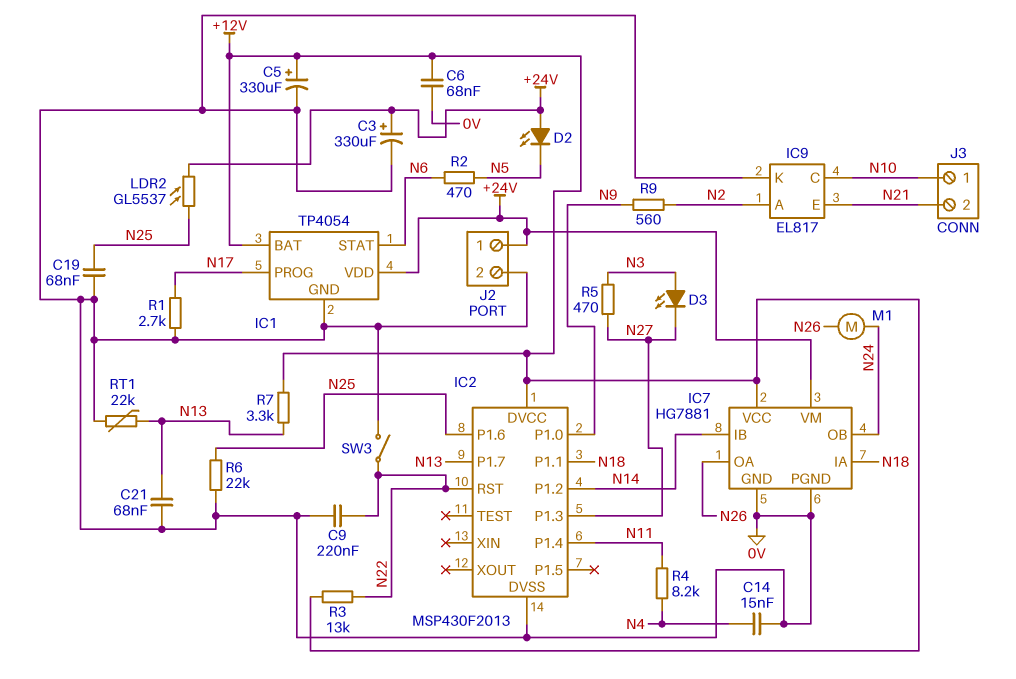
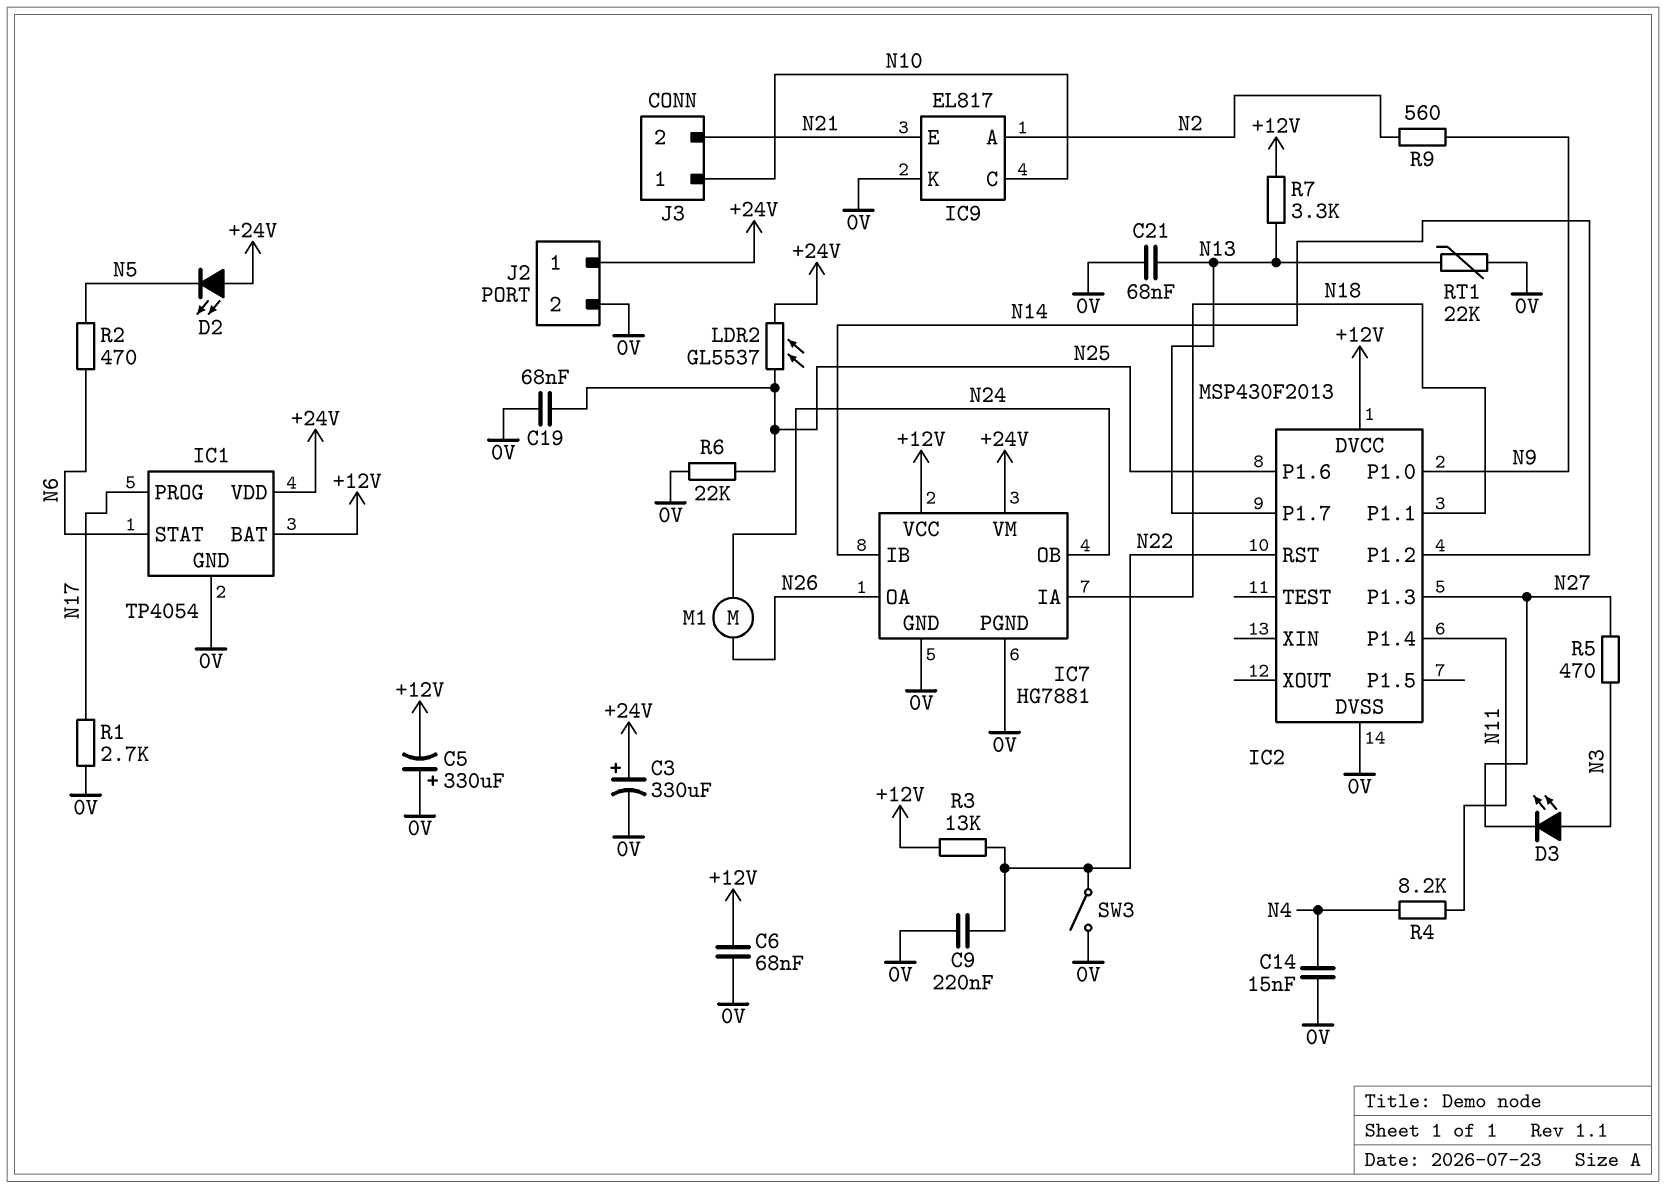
C5: 330uF (plus +12V, minus 0V) -> 330uF (plus 0V, minus +12V)

